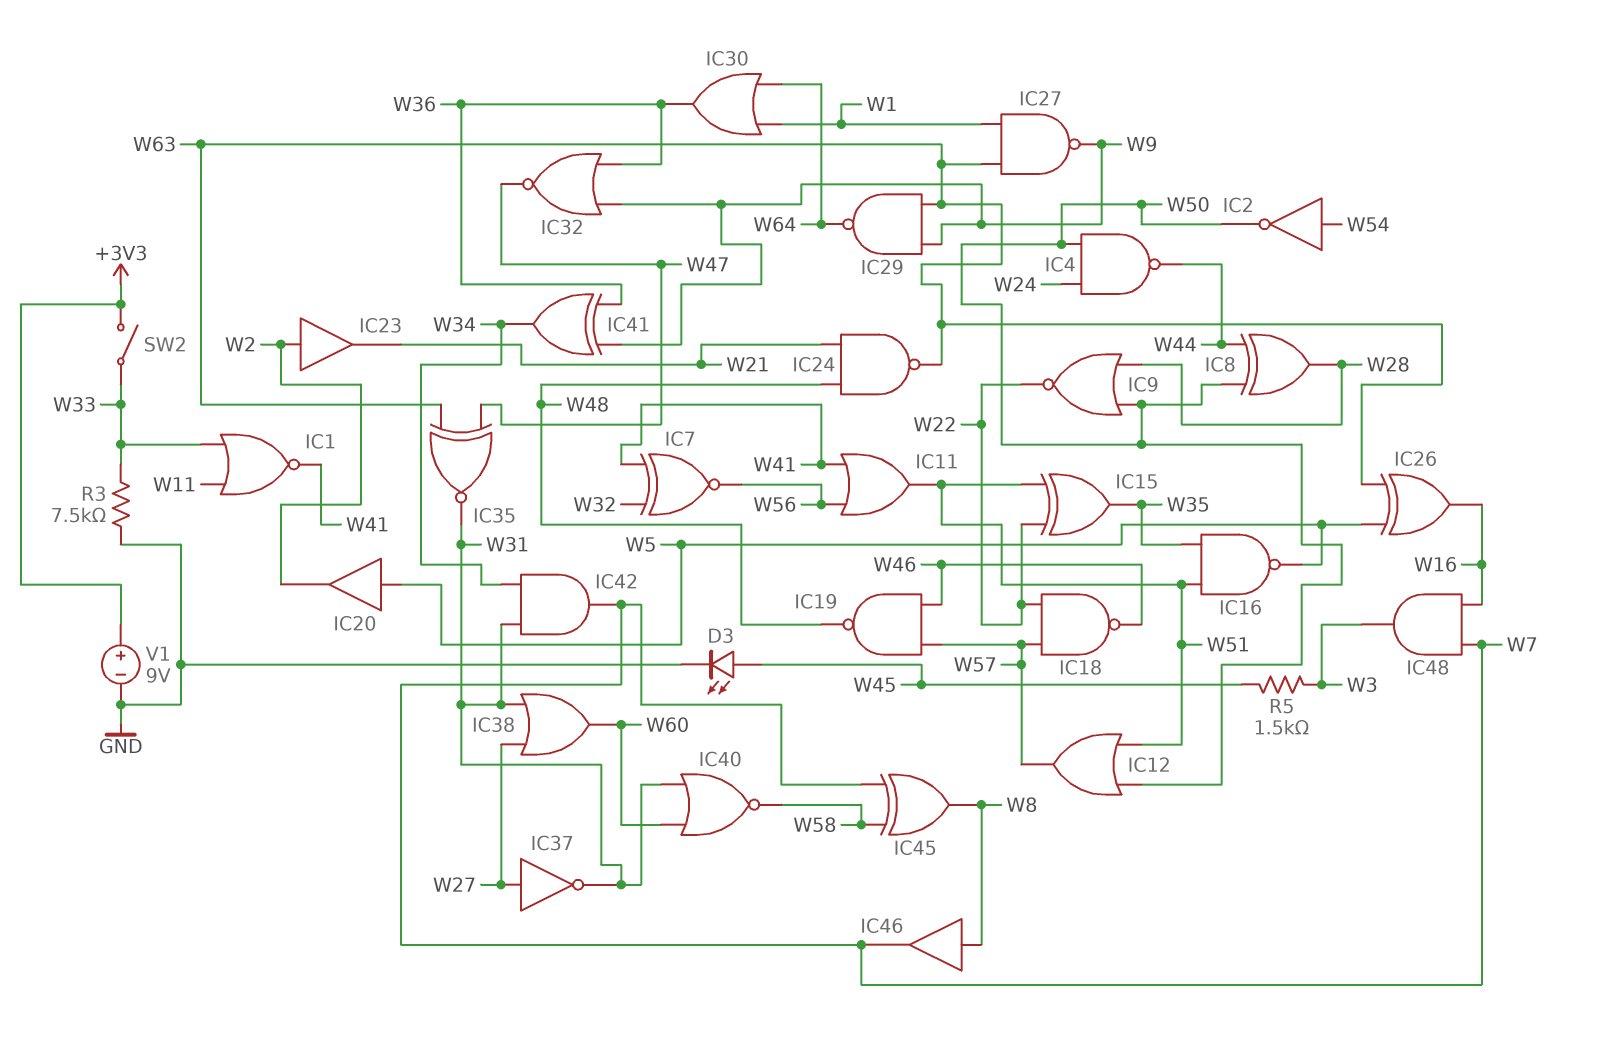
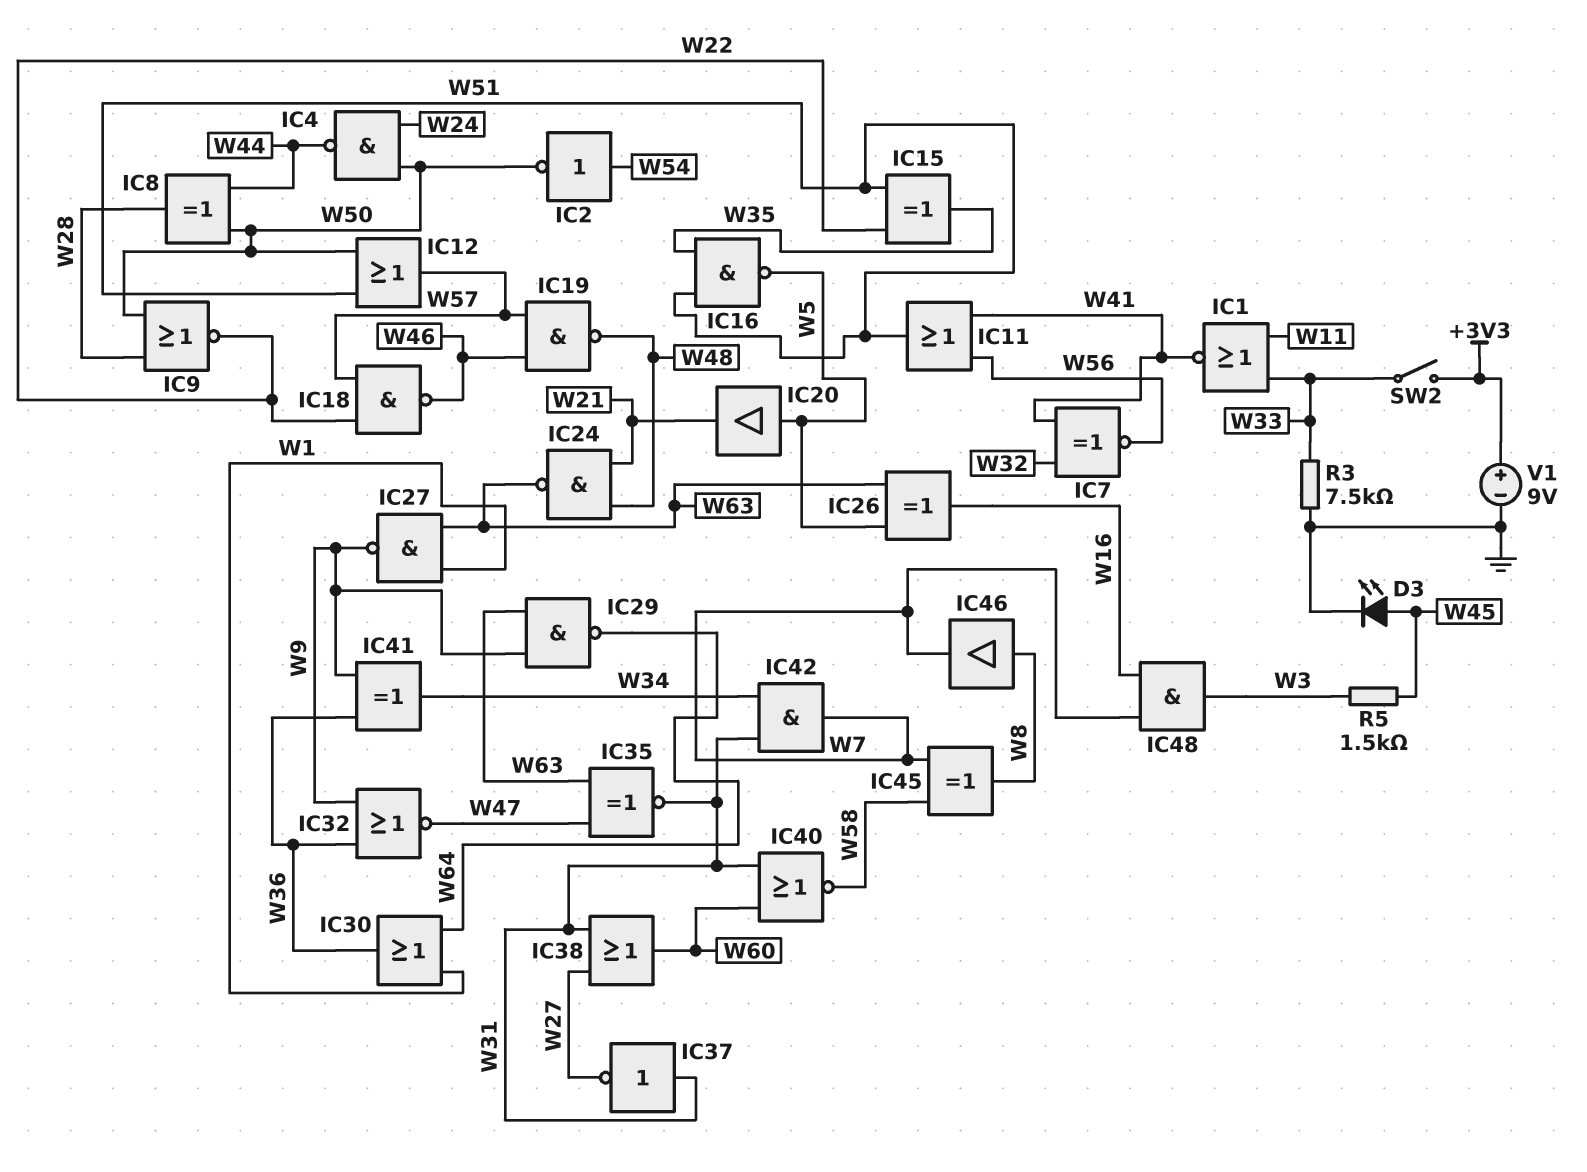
IC20: buffer (in W5, out W2) -> buffer (in W5, out W21)
IC23: buffer (in W2, out W21) -> none
IC37: NOT (in W27, out W31) -> NOT (in W31, out W27)

